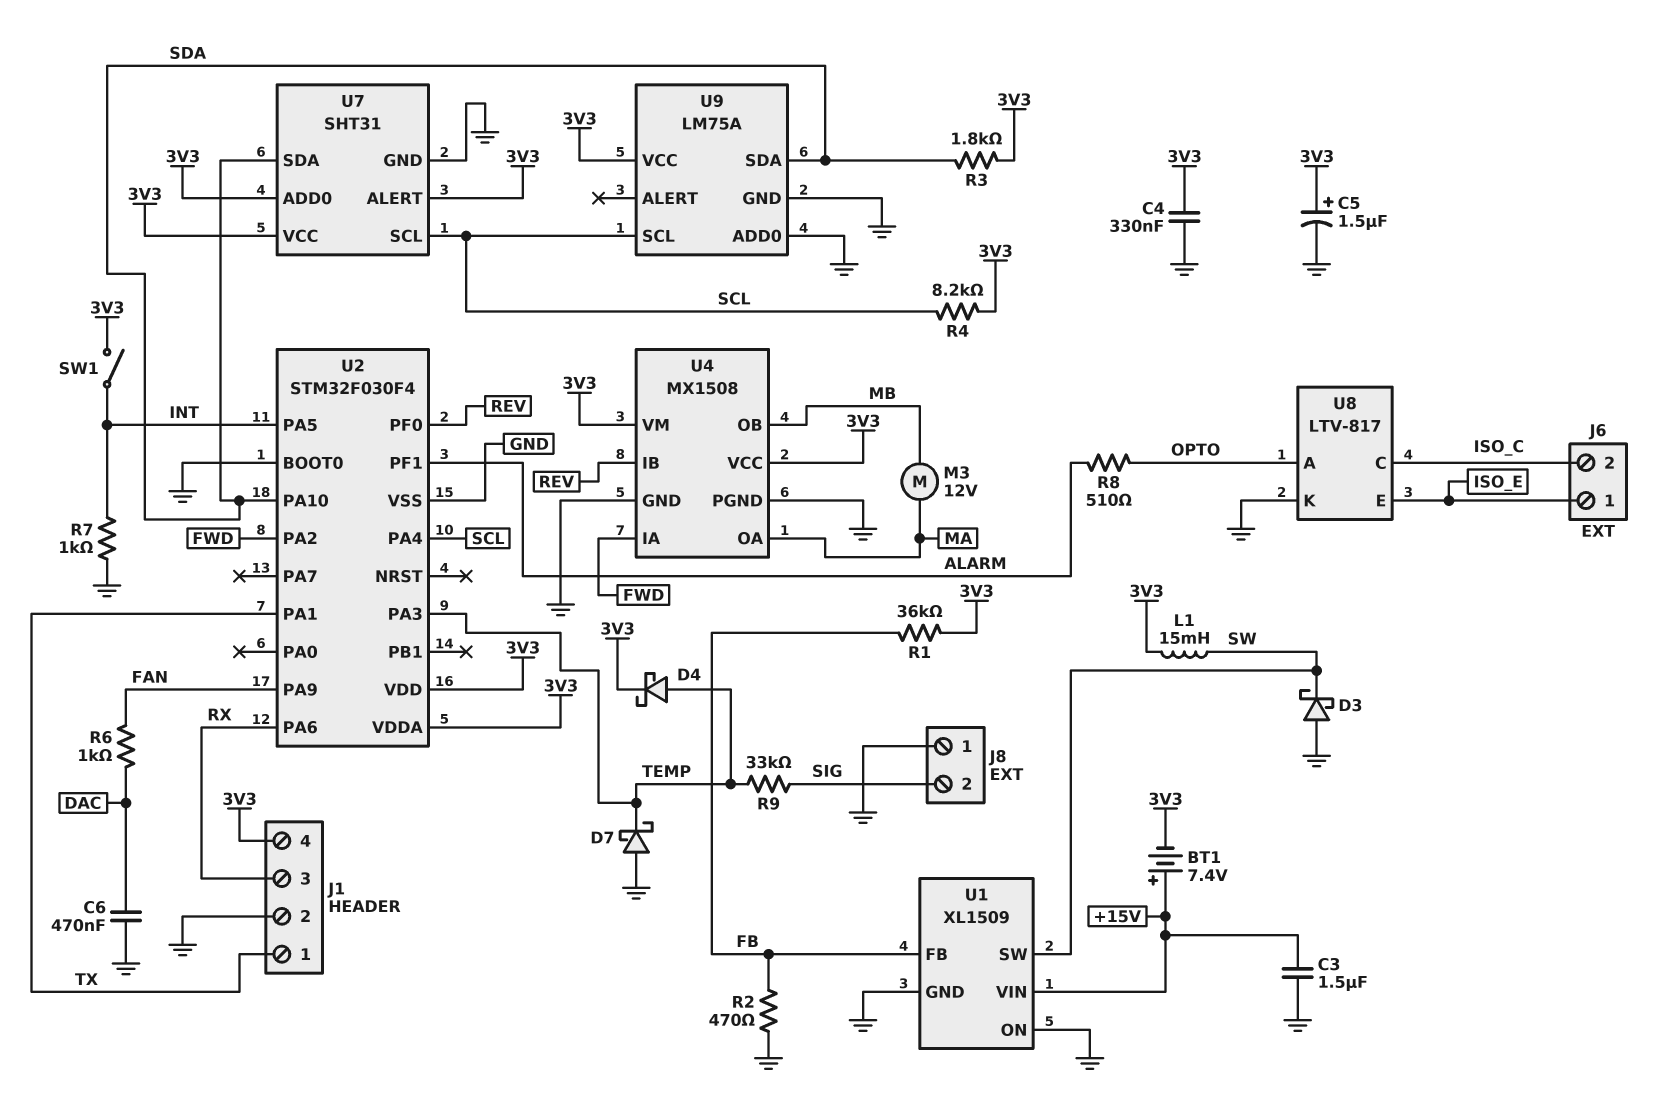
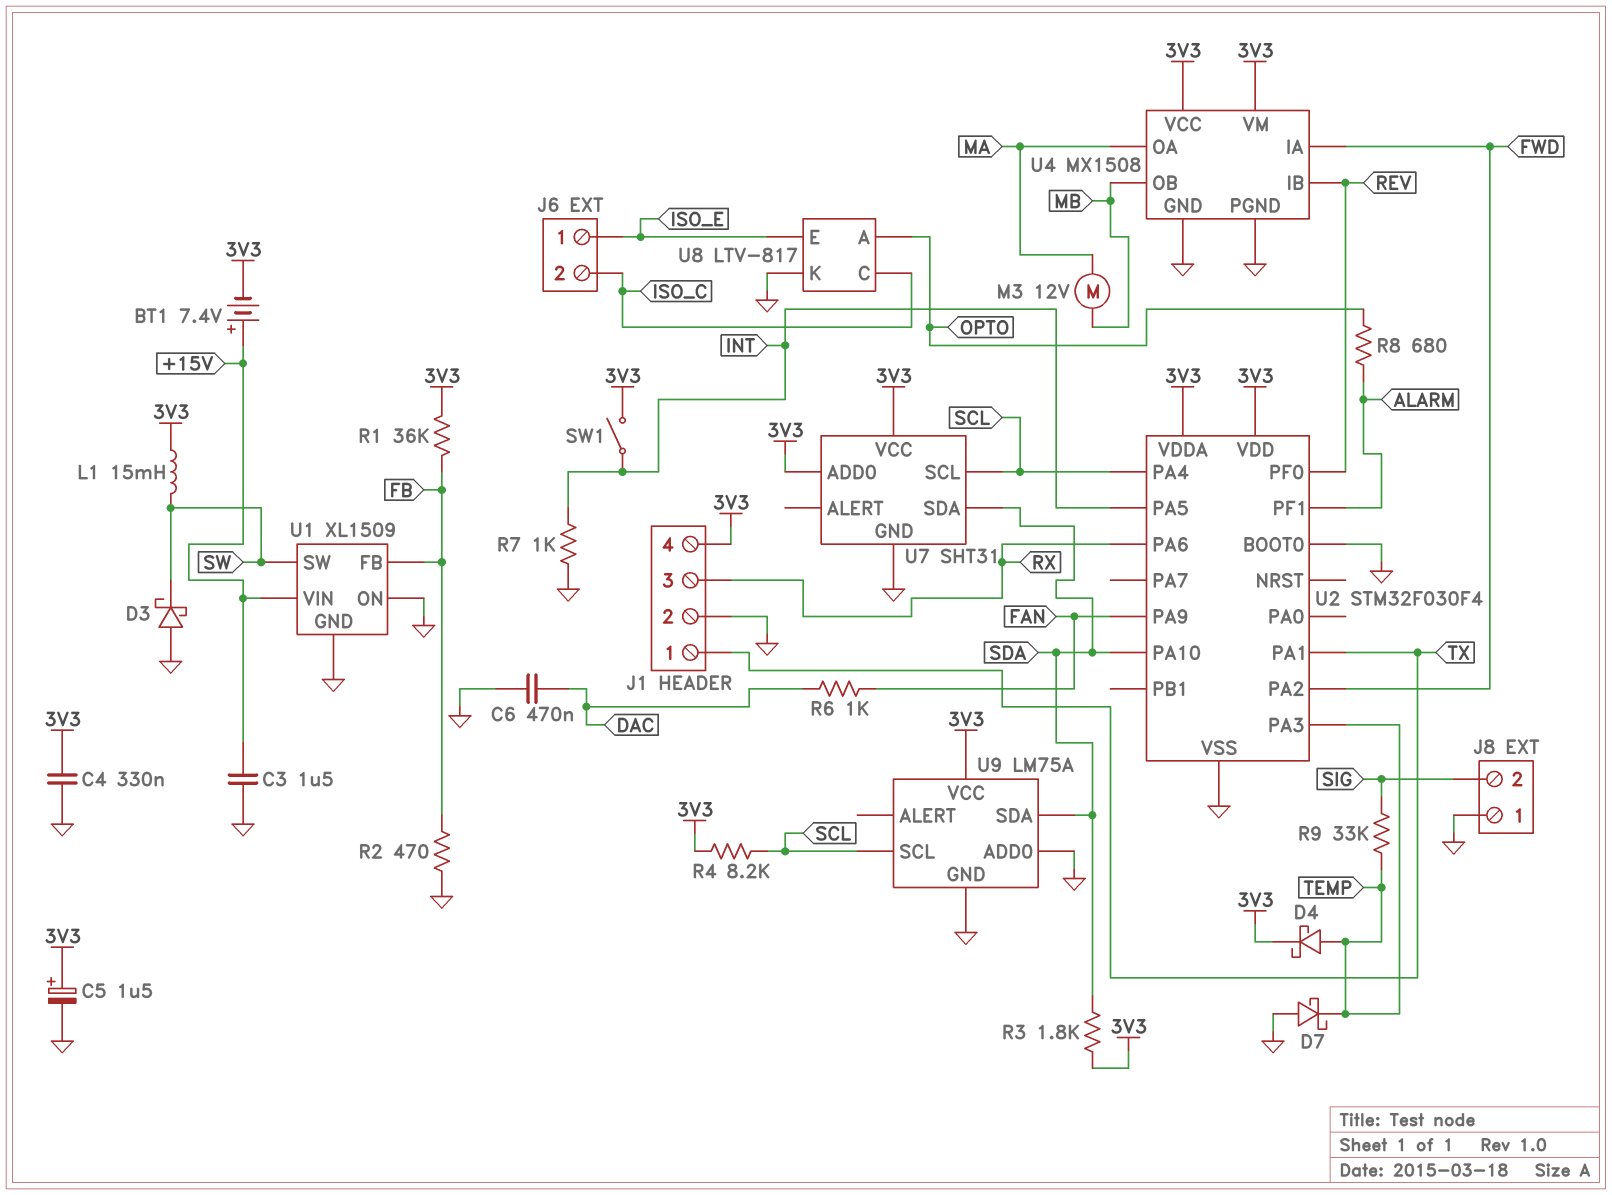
R8: 510 (ALARM, OPTO) -> 680 (ALARM, OPTO)
U7 pin ALERT: 3V3 -> none

